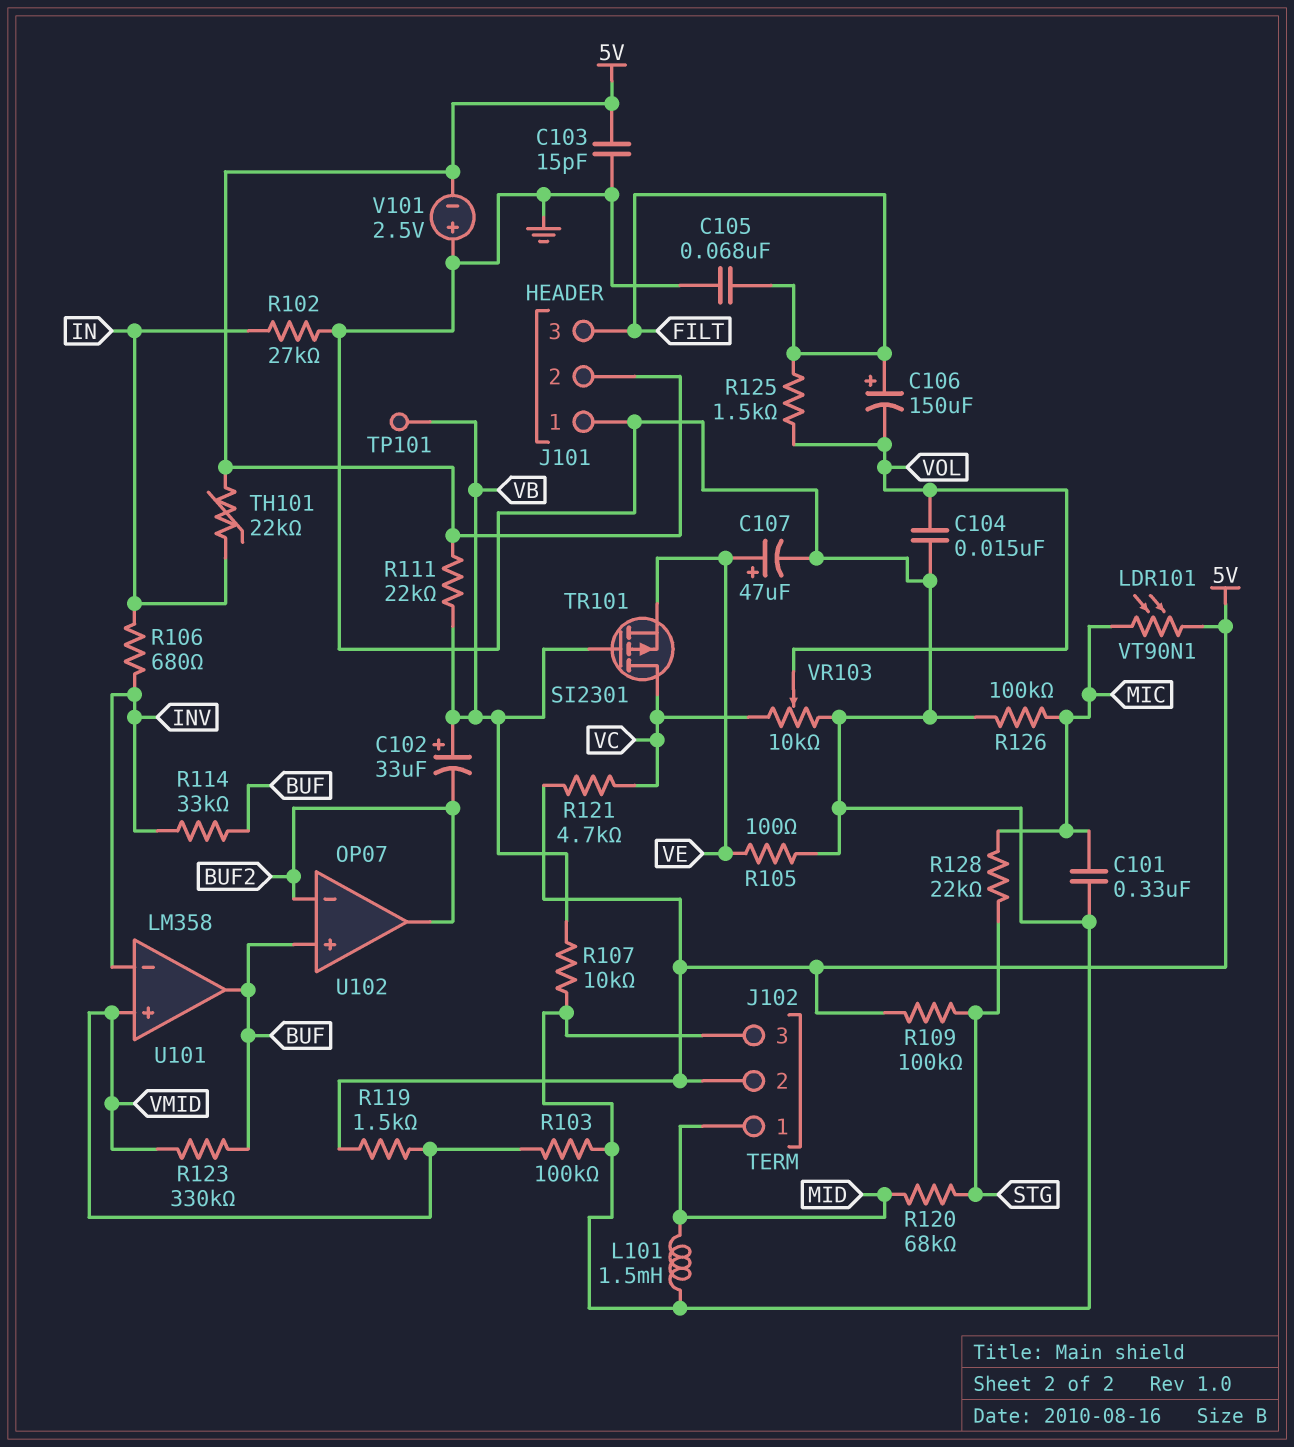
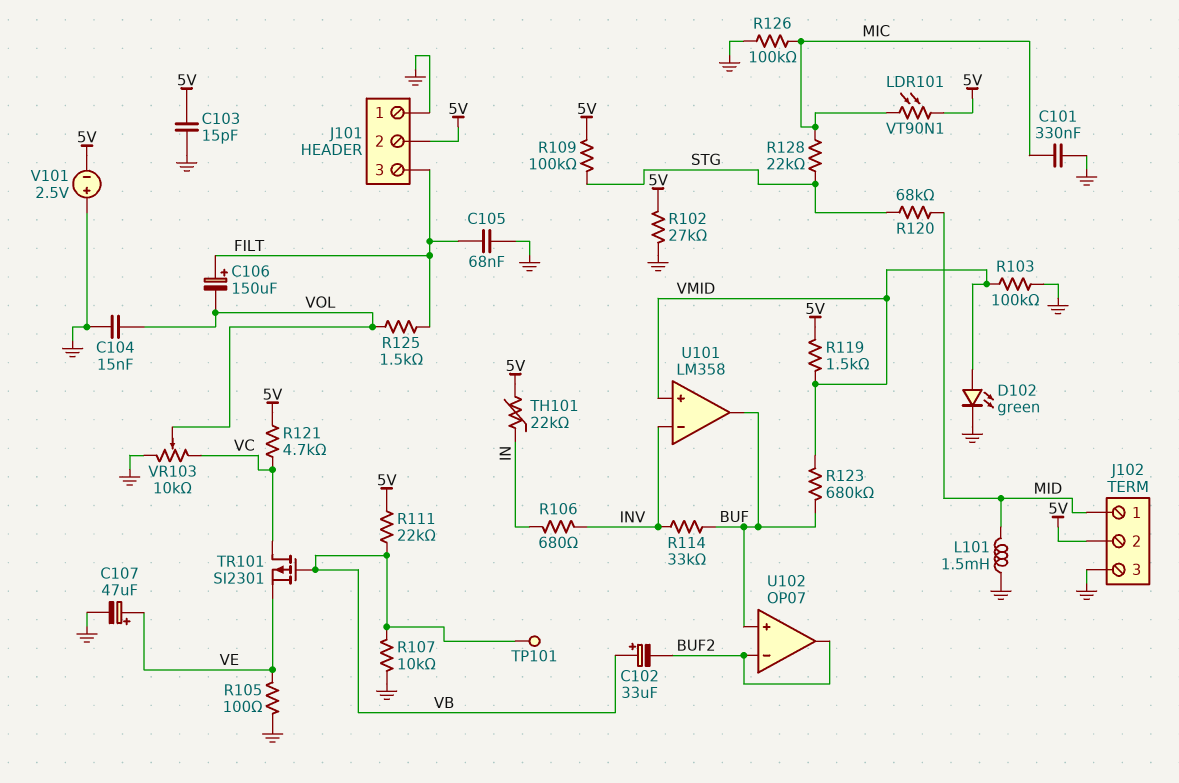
D102: none -> LED green (A VMID, K GND)
R102: 27k (GND, IN) -> 27k (5V, GND)
R123: 330k (BUF, VMID) -> 680k (BUF, VMID)

